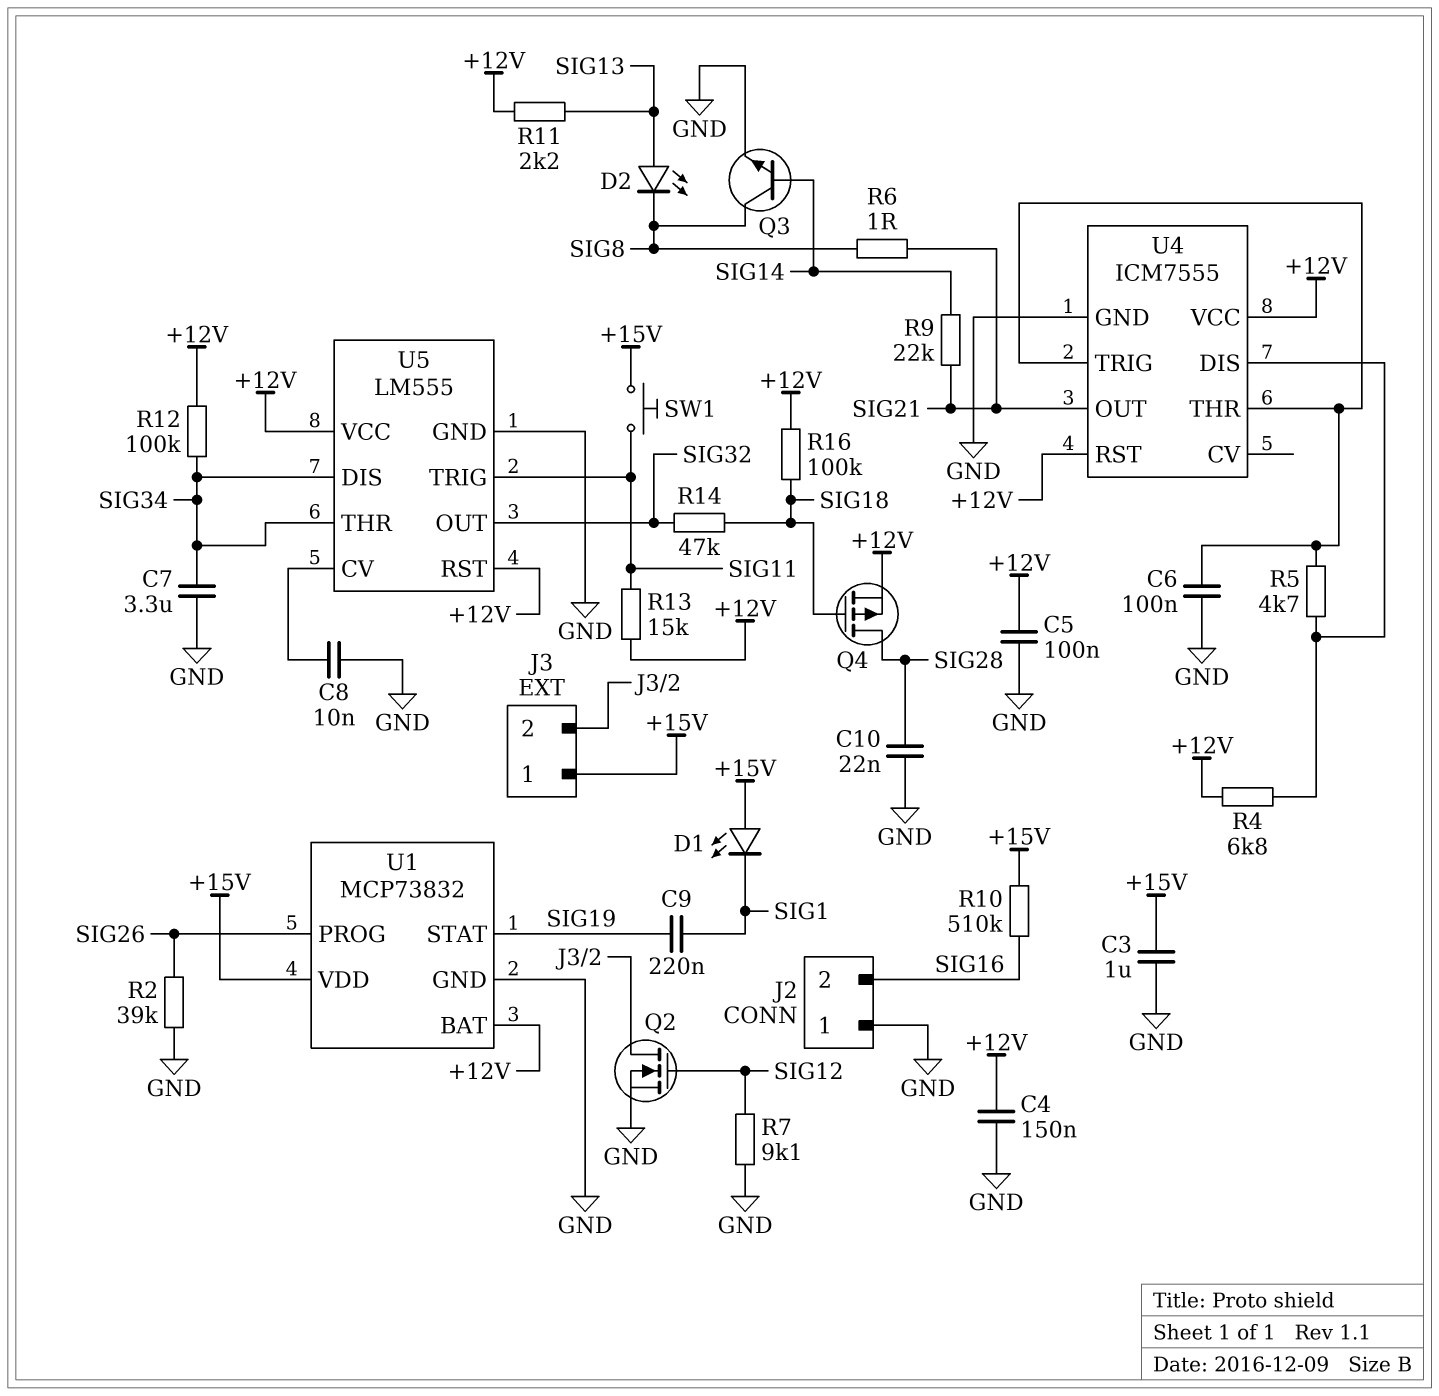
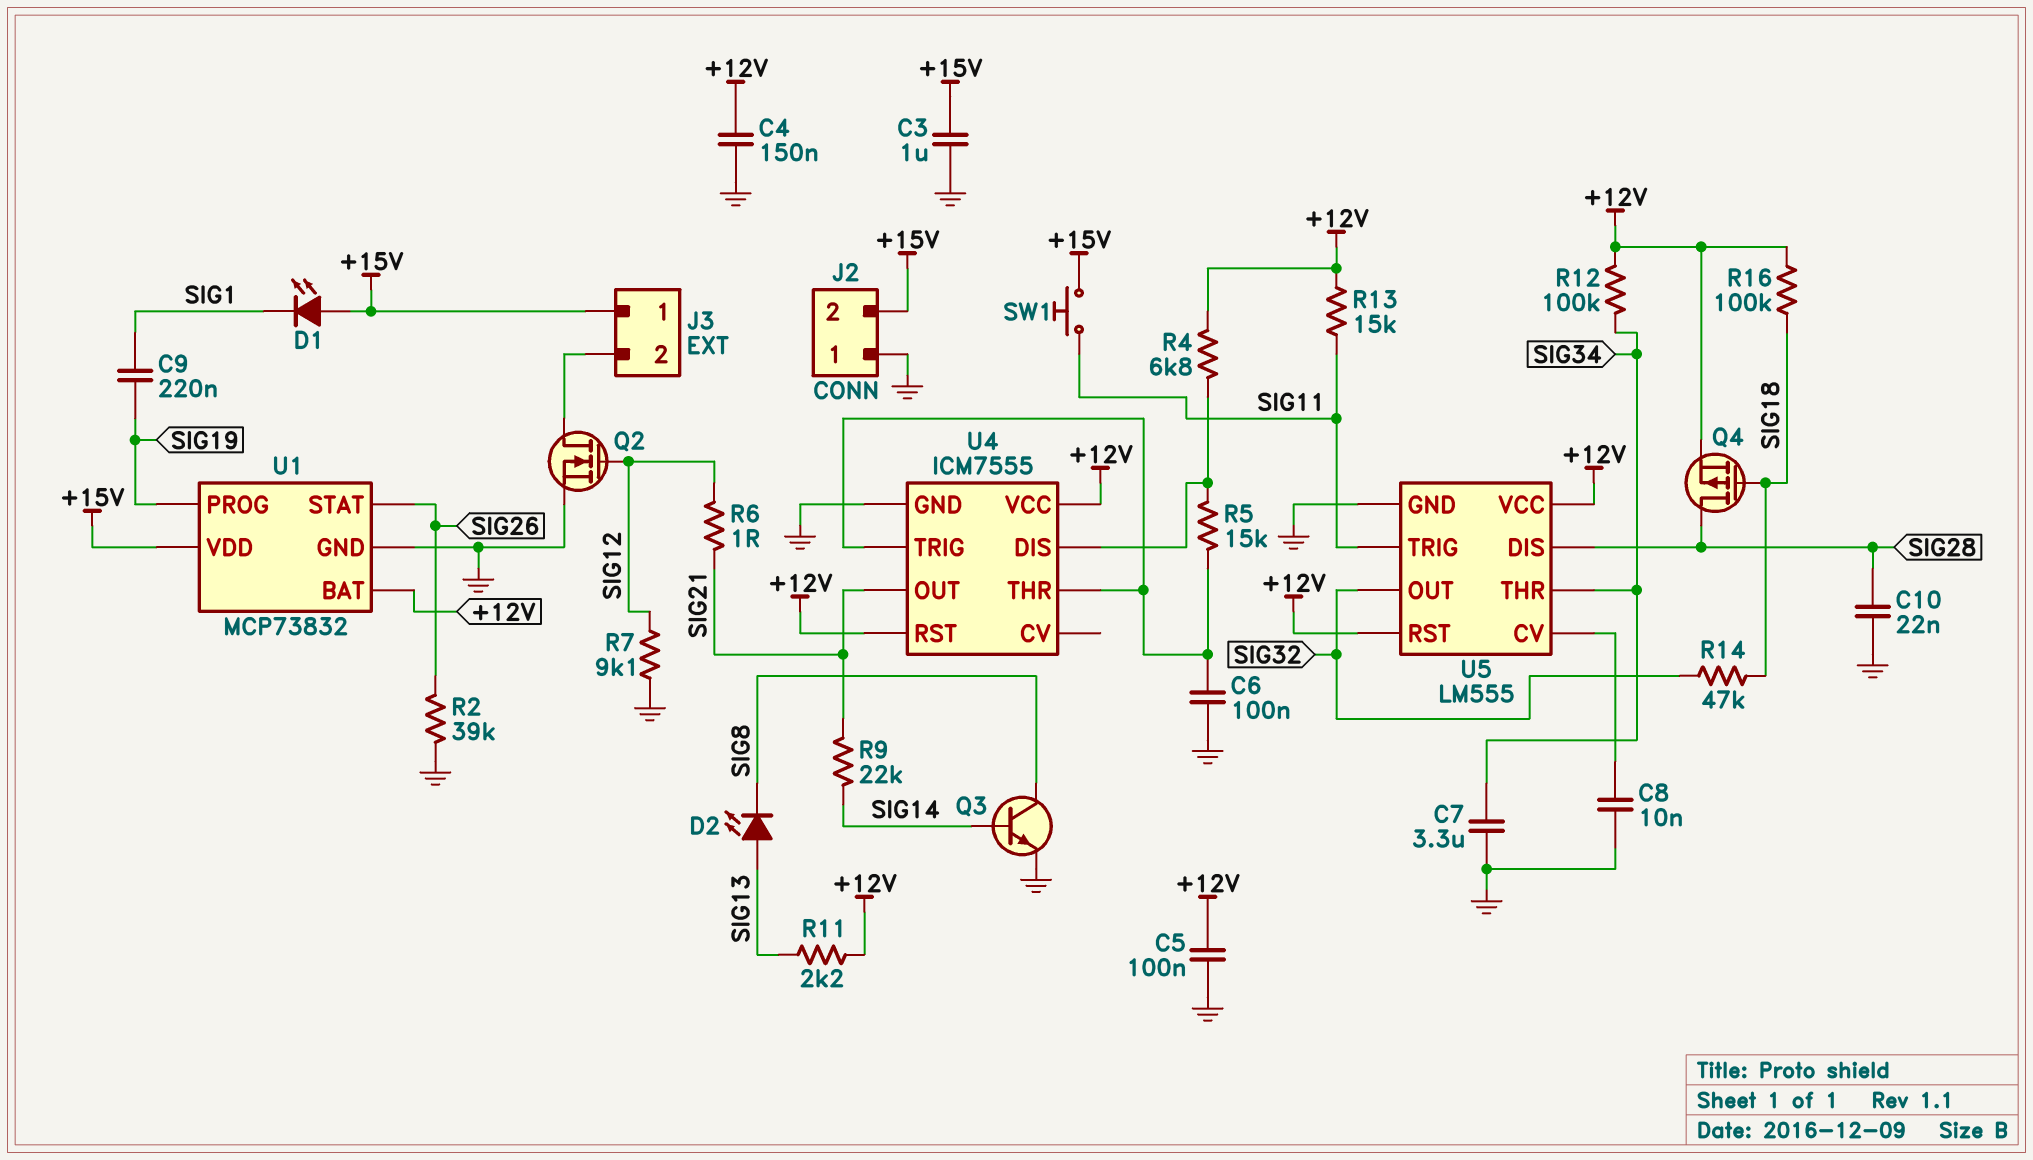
J2 pin 2: SIG16 -> +15V
R5: 4.7k (U4/DIS, U4/THR) -> 15k (U4/DIS, U4/THR)
R6: 1 (SIG8, SIG21) -> 1 (SIG12, SIG21)
R10: 510k (+15V, SIG16) -> none
U1 pin PROG: SIG26 -> SIG19
U1 pin STAT: SIG19 -> SIG26
U5 pin DIS: SIG34 -> SIG28

